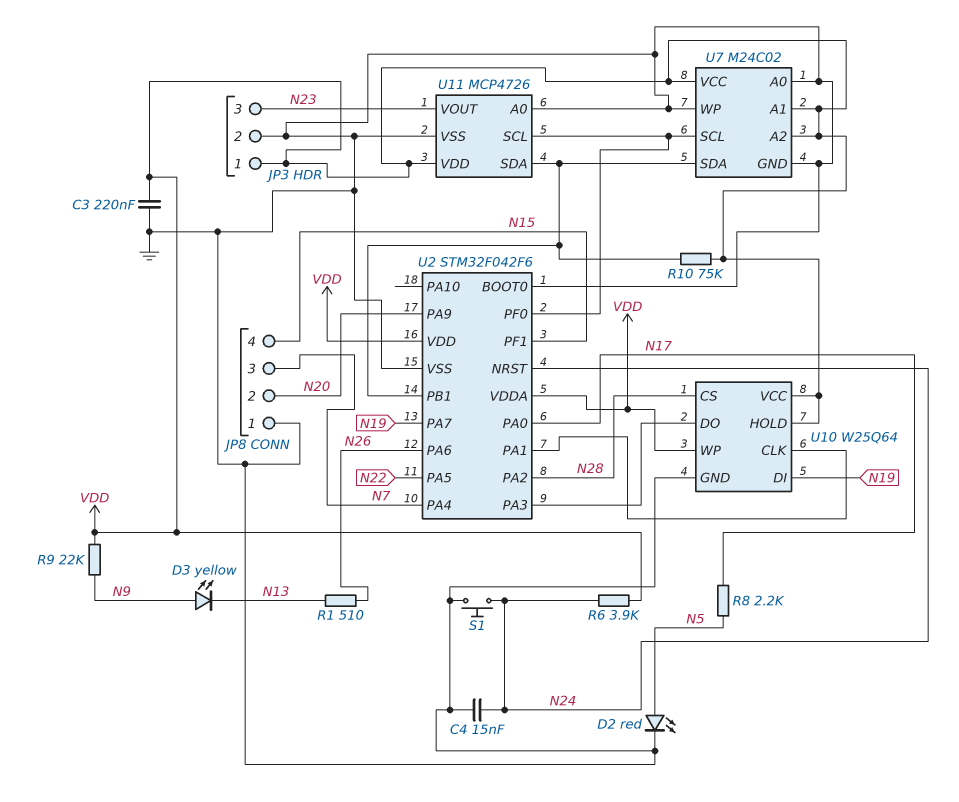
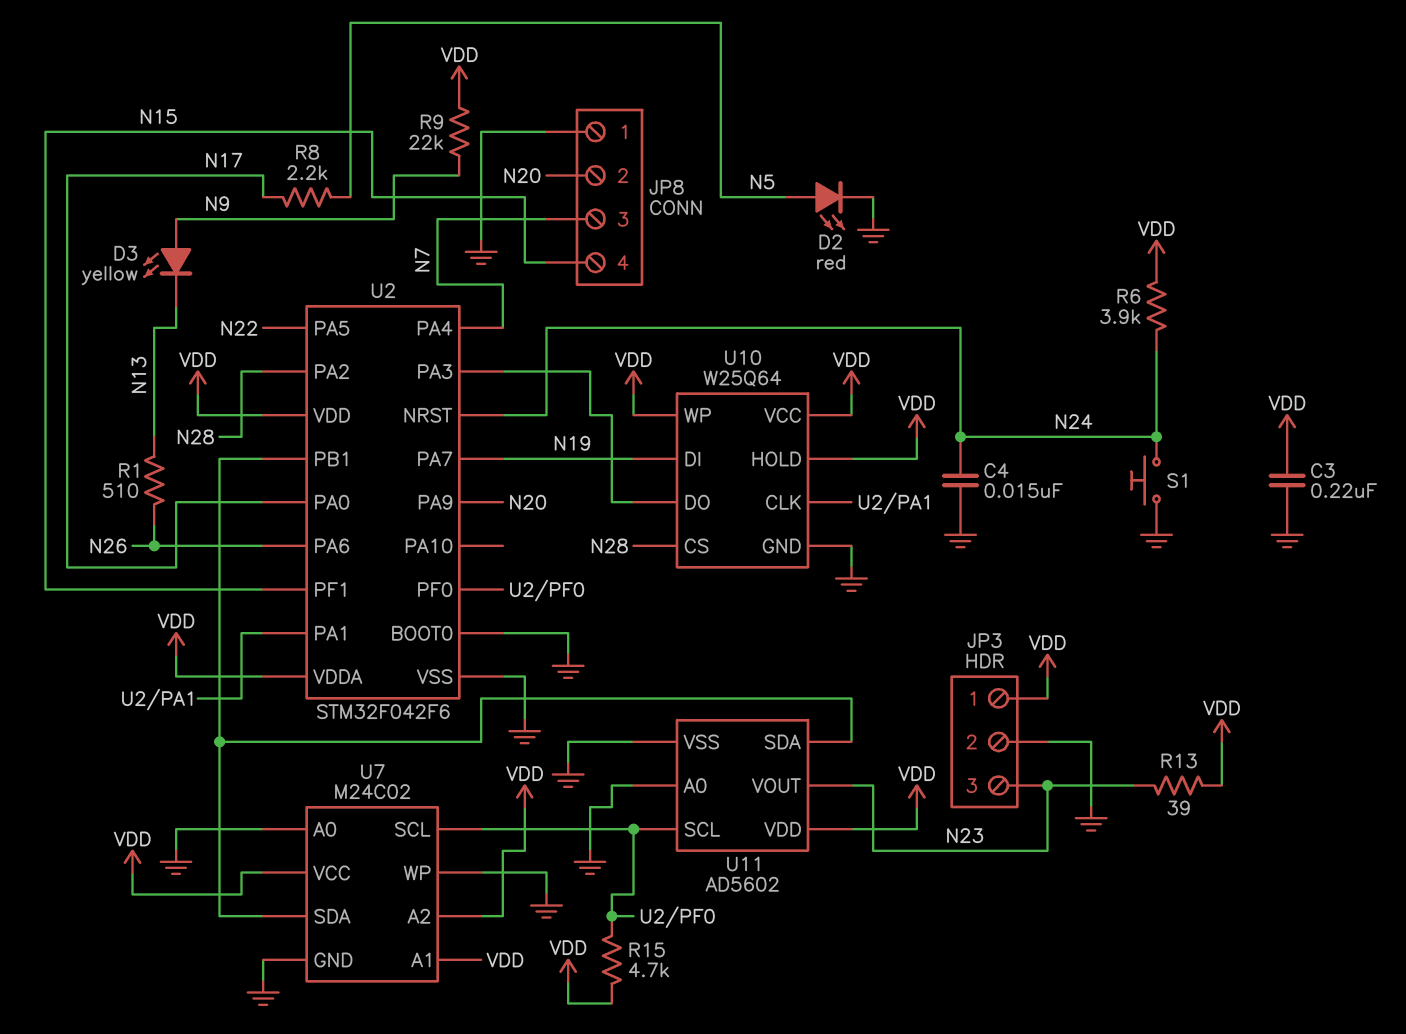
R10: 75k (U2/PB1, VDD) -> none
R13: none -> 39 (N23, VDD)
R15: none -> 4.7k (U2/PF0, VDD)
U11: MCP4726 -> AD5602

